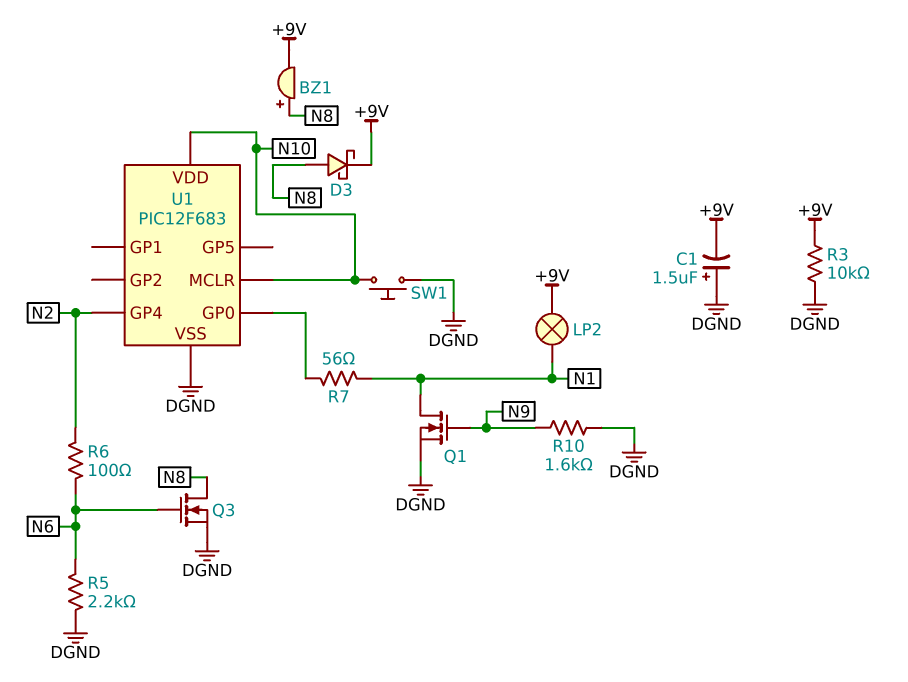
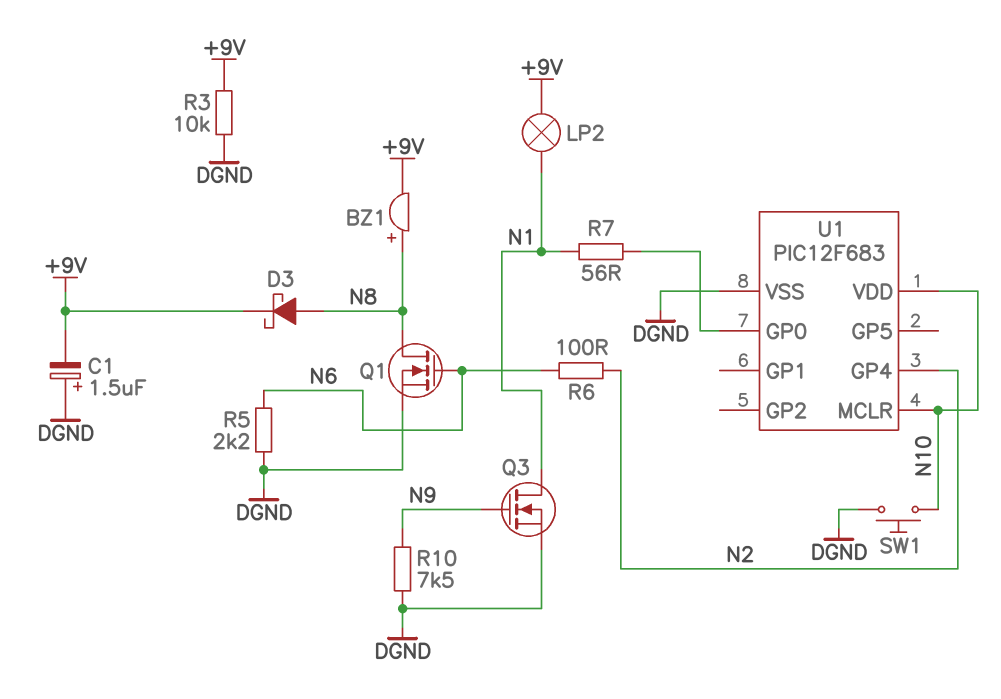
Q1: NMOS (G N9, D N1, S DGND) -> NMOS (G N6, D N8, S DGND)
Q3: NMOS (G N6, D N8, S DGND) -> NMOS (G N9, D N1, S DGND)
R10: 1.6k (DGND, N9) -> 7.5k (DGND, N9)

